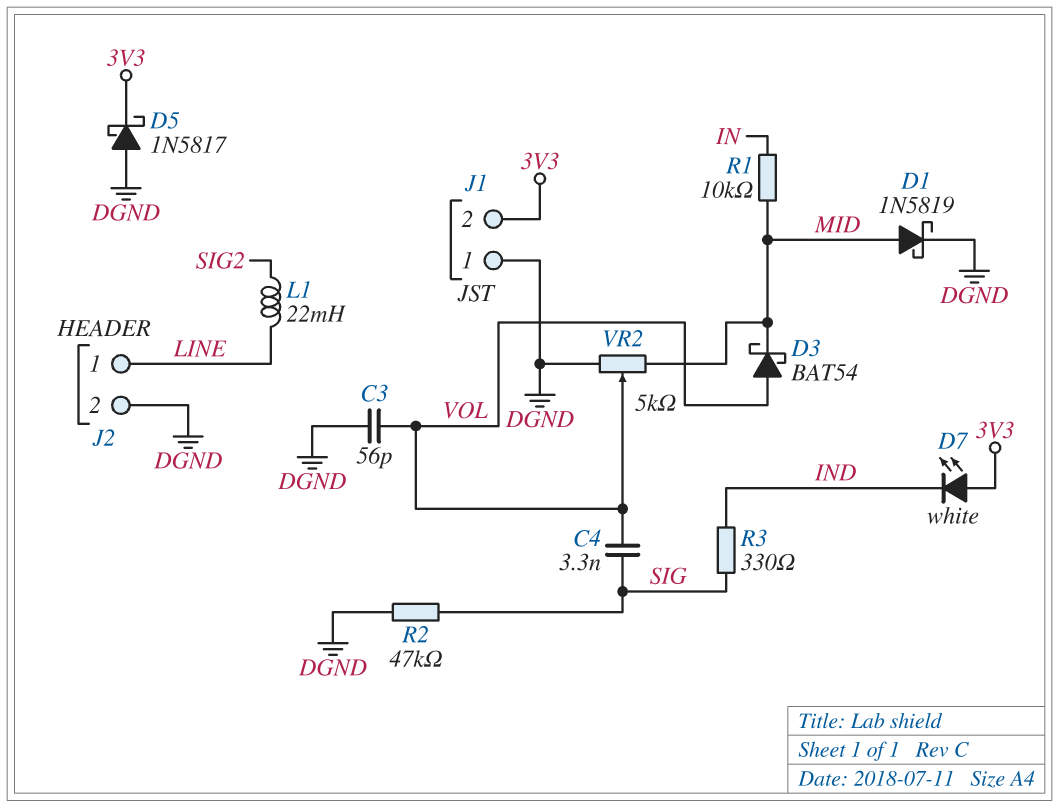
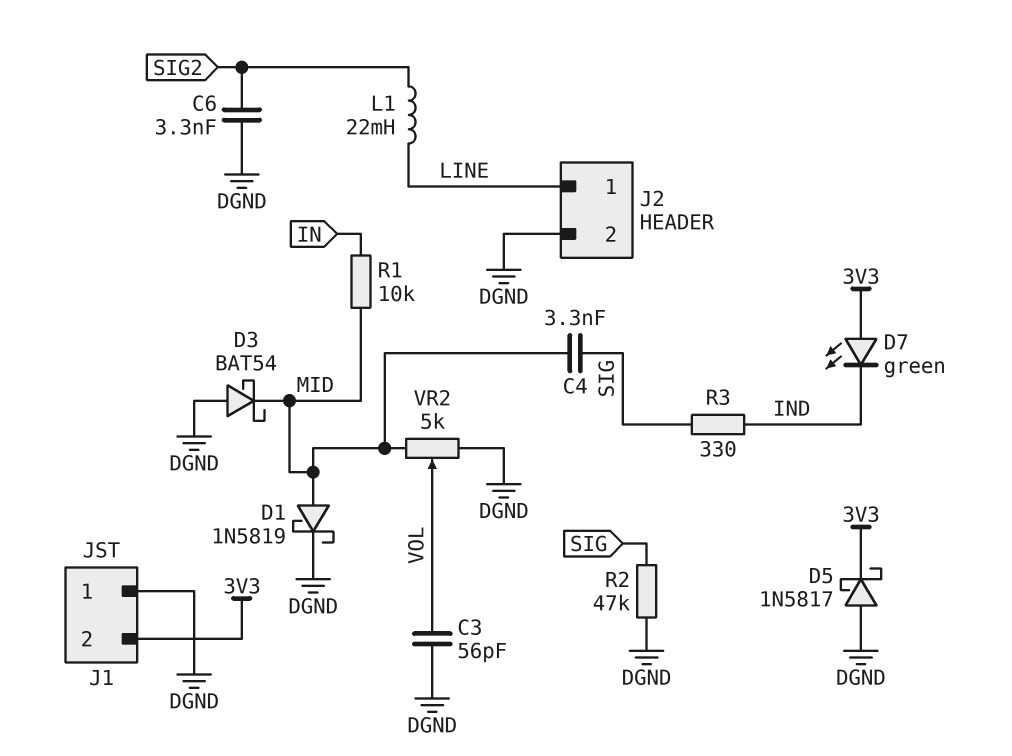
C4: 3.3nF (SIG, VOL) -> 3.3nF (MID, SIG)
C6: none -> 3.3nF (DGND, SIG2)
D3: schottky BAT54 (A VOL, K MID) -> schottky BAT54 (A DGND, K MID)
D7: LED white (A 3V3, K IND) -> LED green (A 3V3, K IND)

